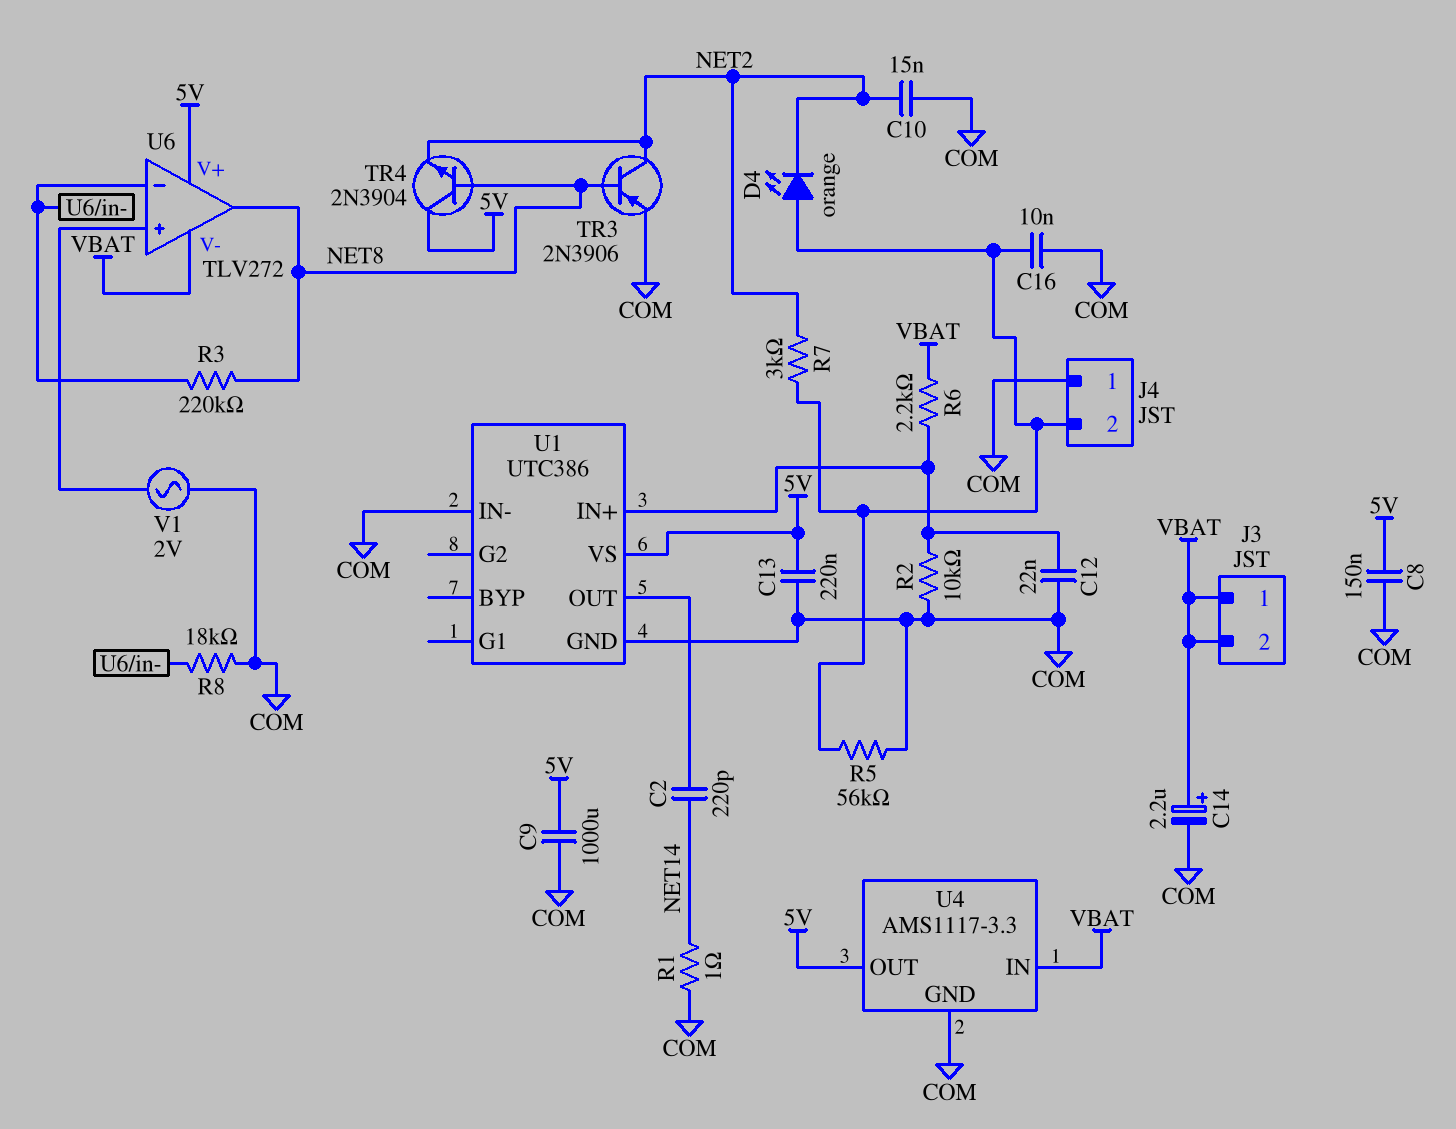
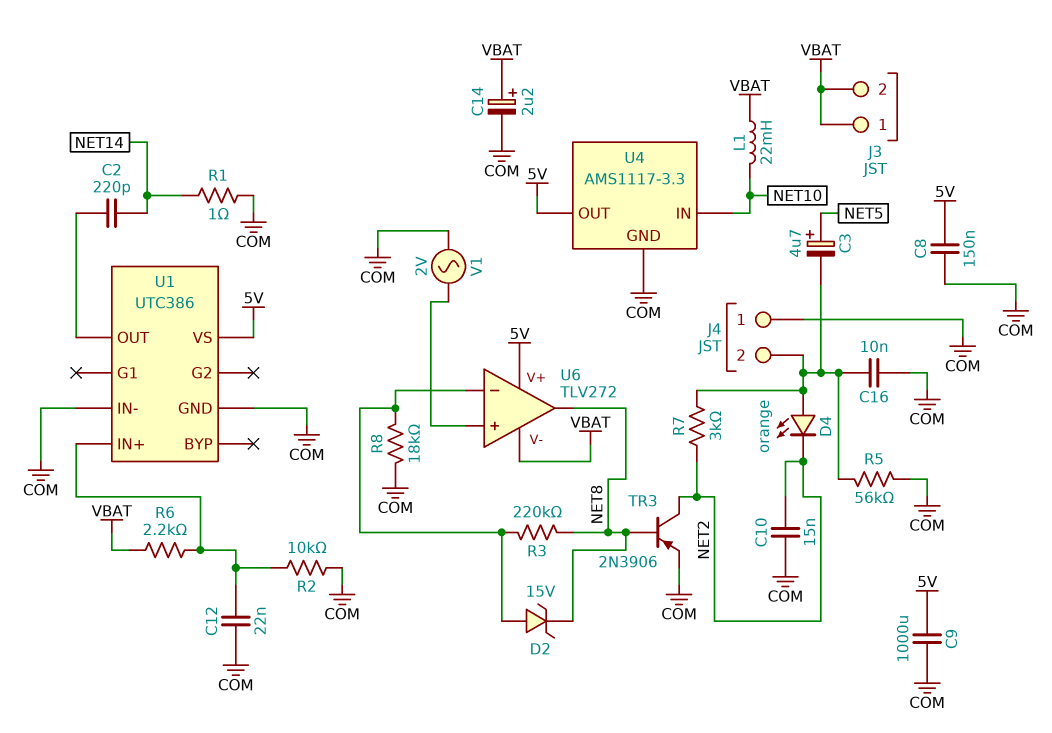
C3: none -> 4.7uF (plus NET5, minus J4/2)
C13: 220nF (5V, COM) -> none
D2: none -> zener 15V (A U6/in-, K NET8)
L1: none -> 22mH (NET10, VBAT)
TR4: NPN 2N3904 (B NET8, C 5V, E NET2) -> none
U4 pin IN: VBAT -> NET10

